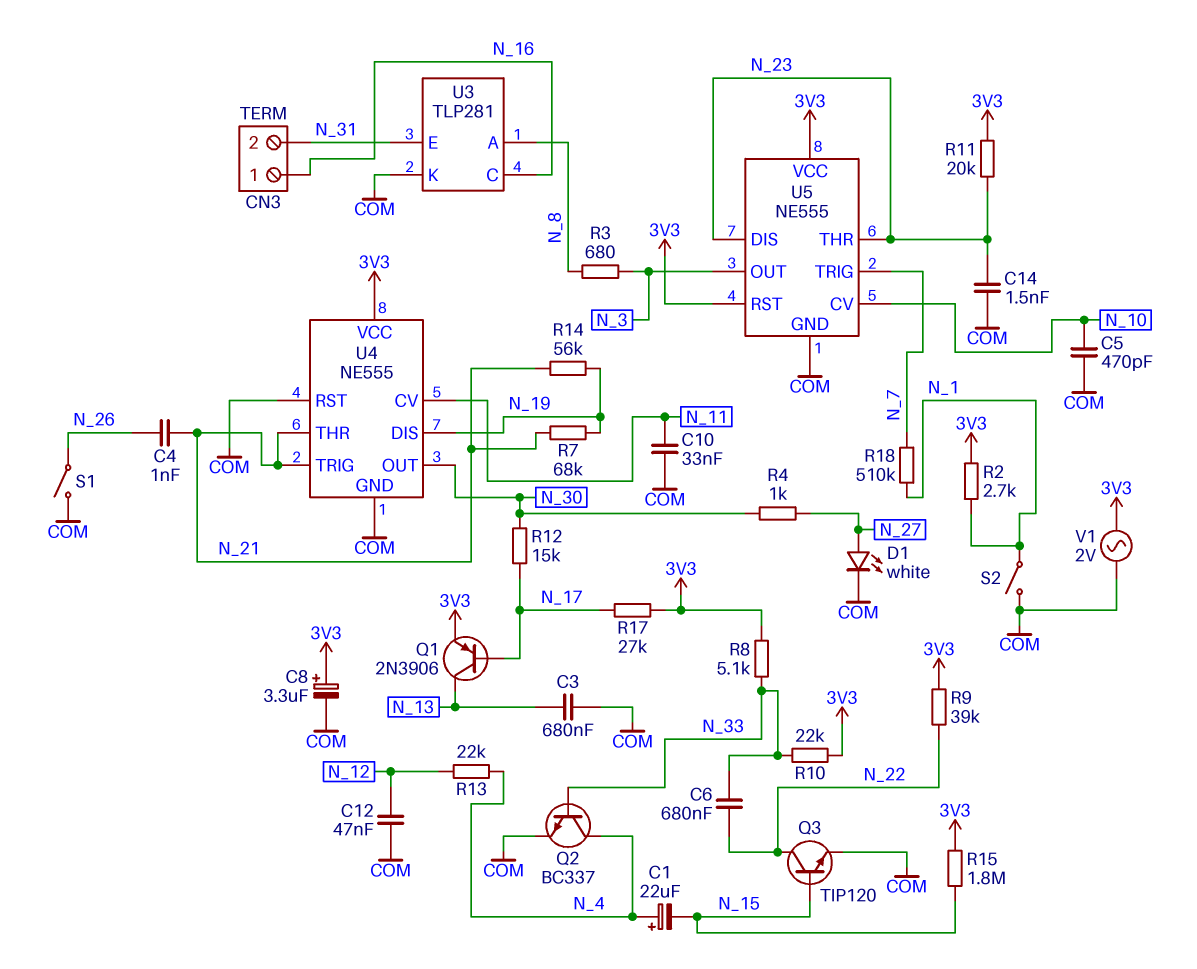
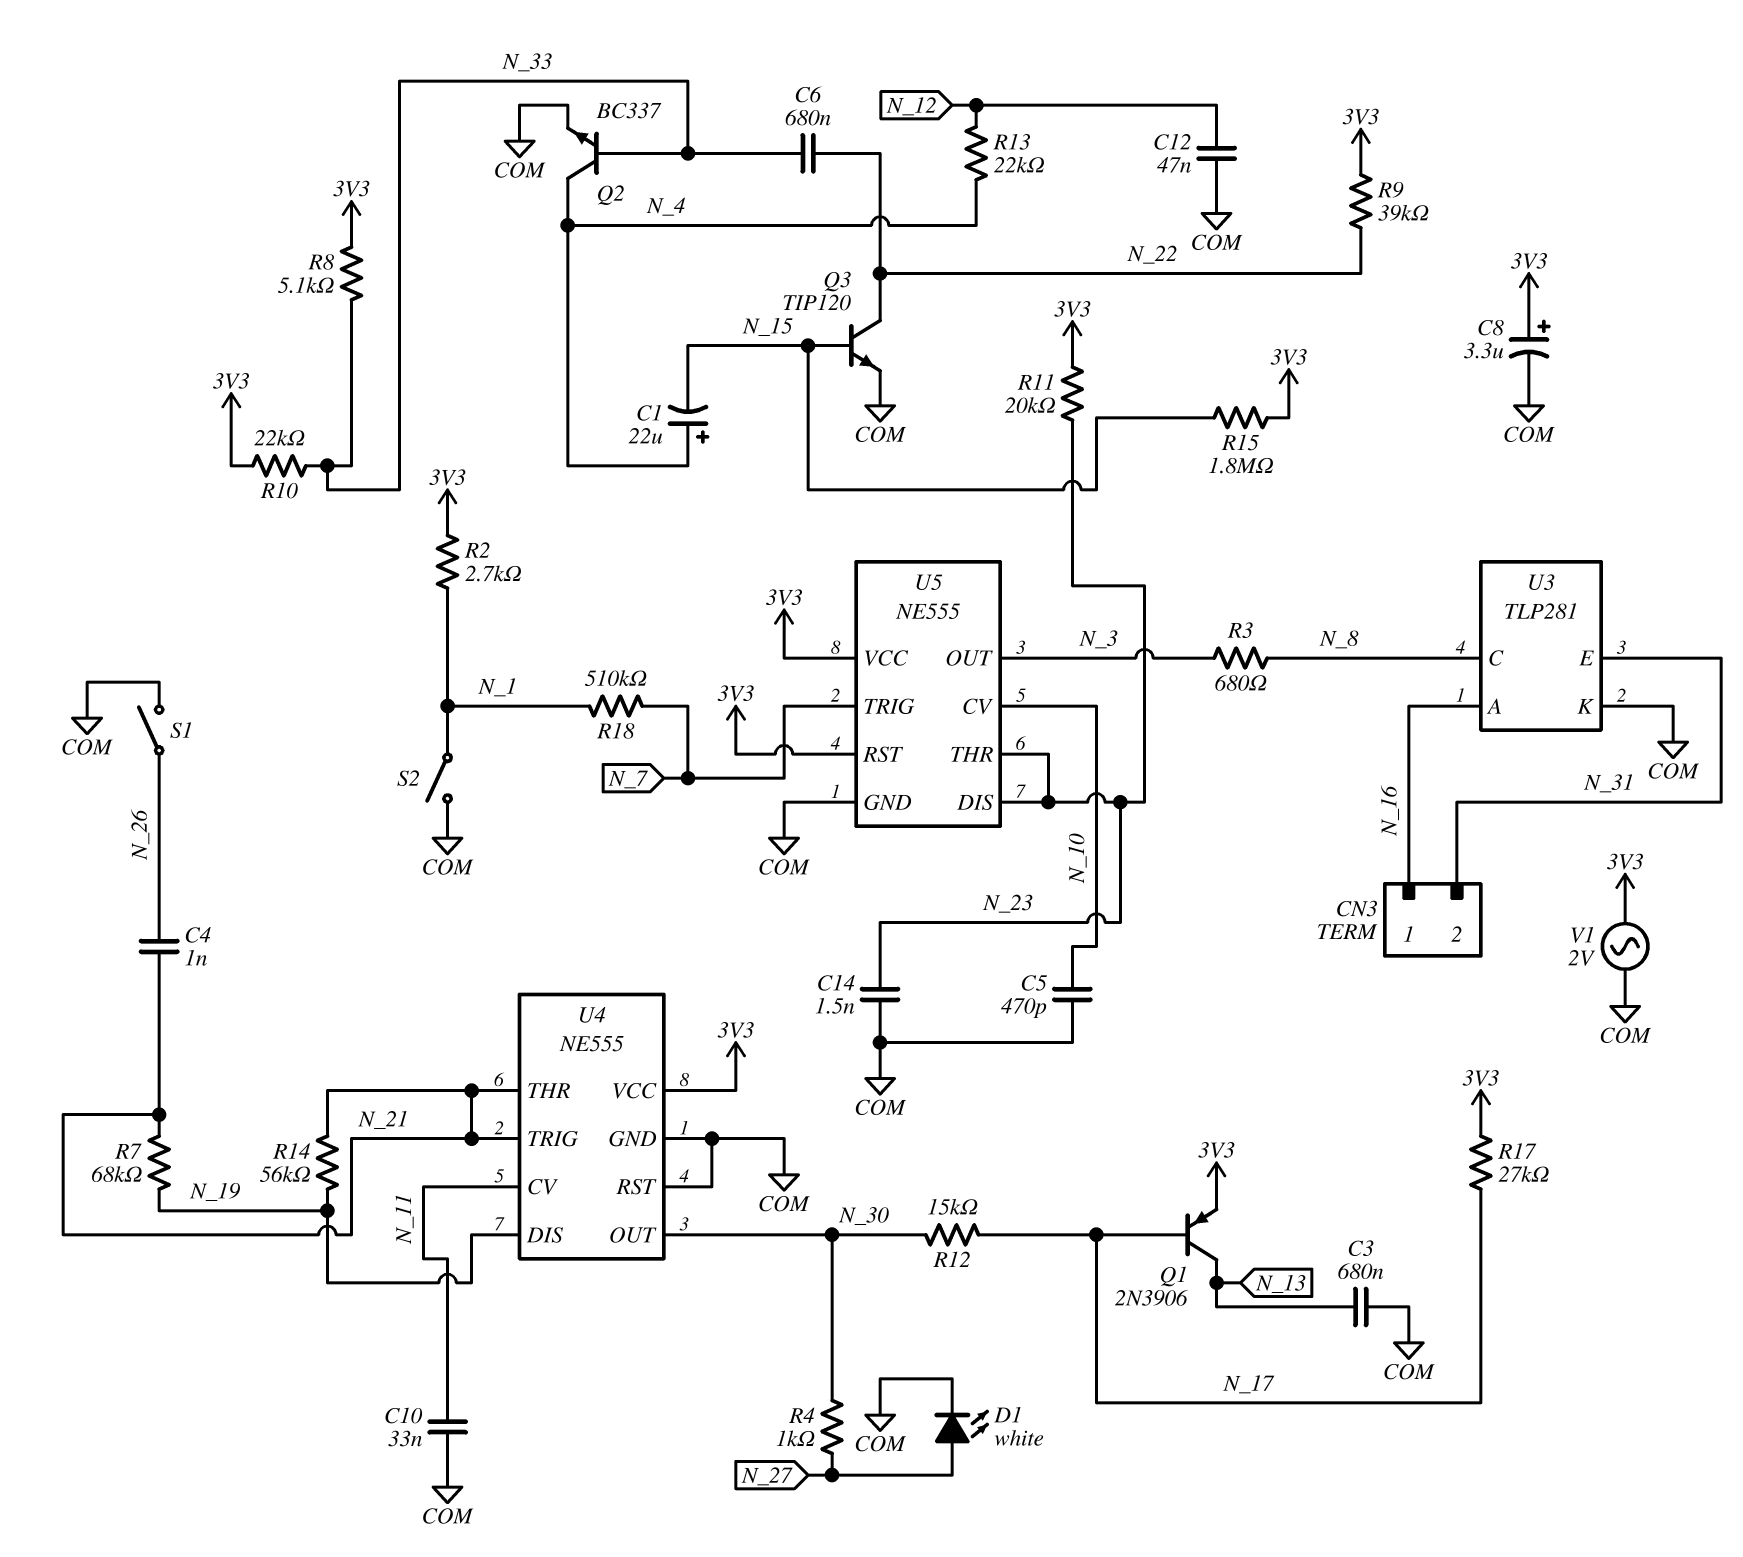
U3 pin A: N_8 -> N_16
U3 pin C: N_16 -> N_8

